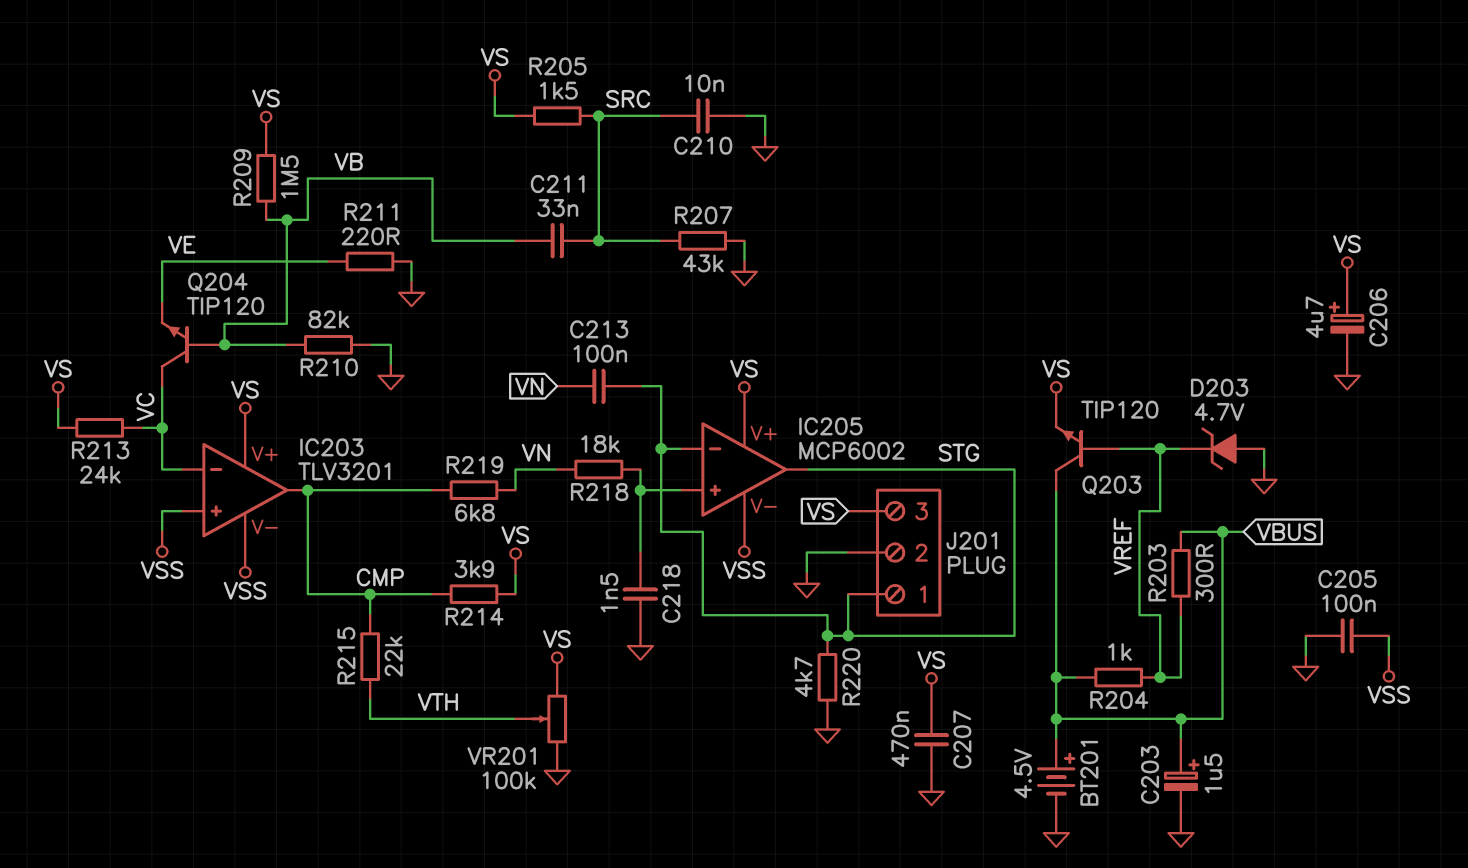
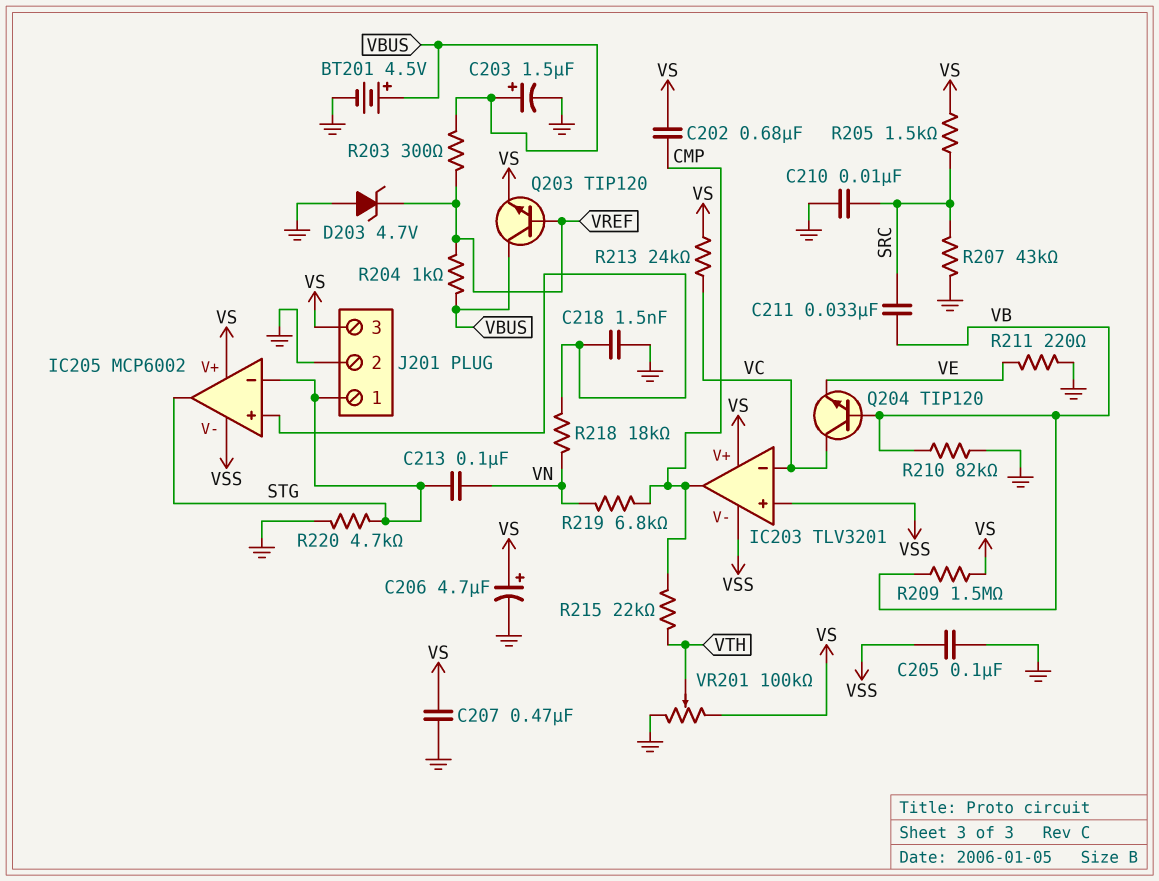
C202: none -> 680nF (CMP, VS)
R214: 3.9k (CMP, VS) -> none

